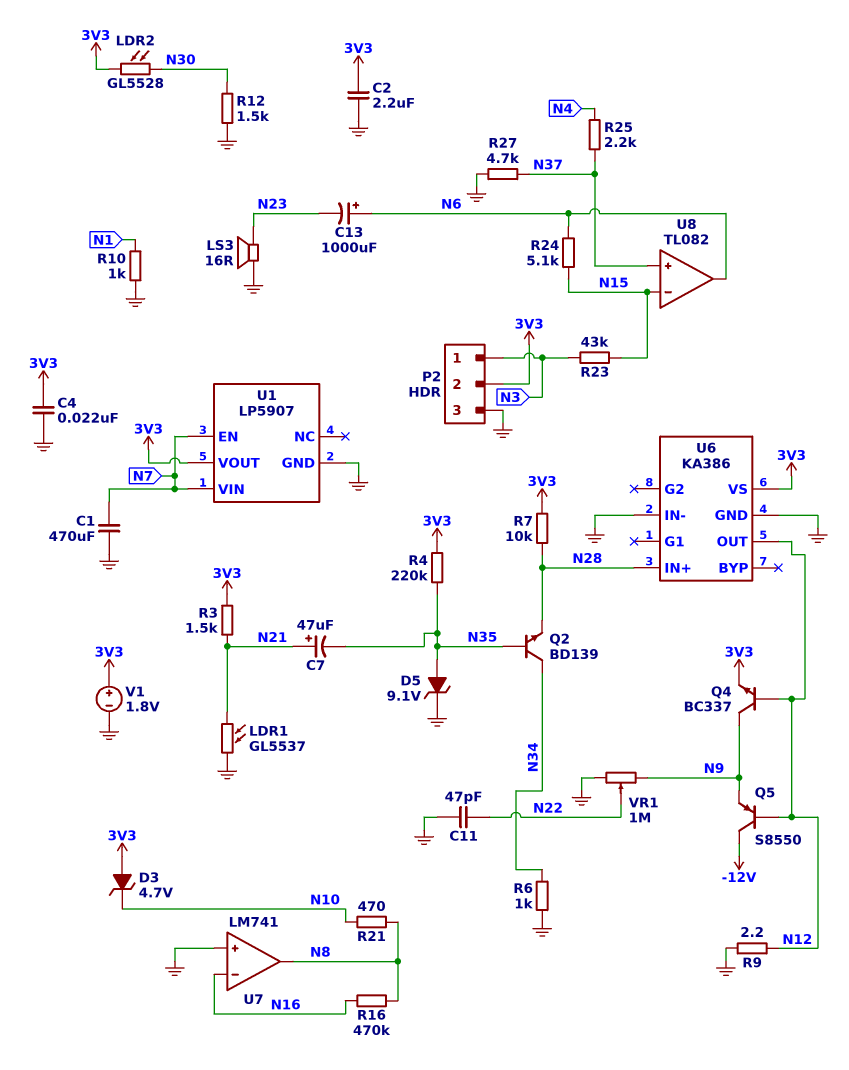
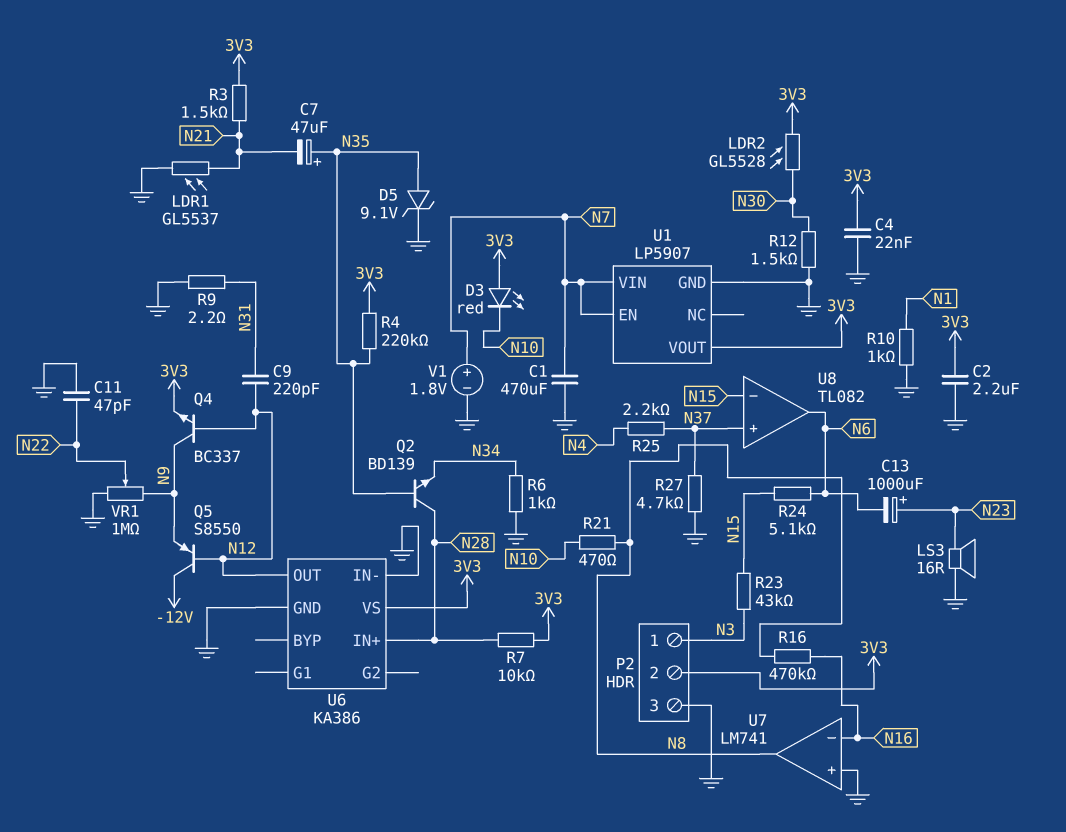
C7: 47uF (plus N21, minus N35) -> 47uF (plus N35, minus N21)
C9: none -> 220pF (N12, N31)
C13: 1000uF (plus N6, minus N23) -> 1000uF (plus N23, minus N6)
D3: zener 4.7V (A 3V3, K N10) -> LED red (A 3V3, K N10)
Q2: NPN BD139 (B N35, C N34, E N28) -> NPN BD139 (B N35, C N28, E N34)
R9: 2.2 (GND, N12) -> 2.2 (GND, N31)
V1: 1.8V (plus 3V3, minus GND) -> 1.8V (plus N7, minus GND)

